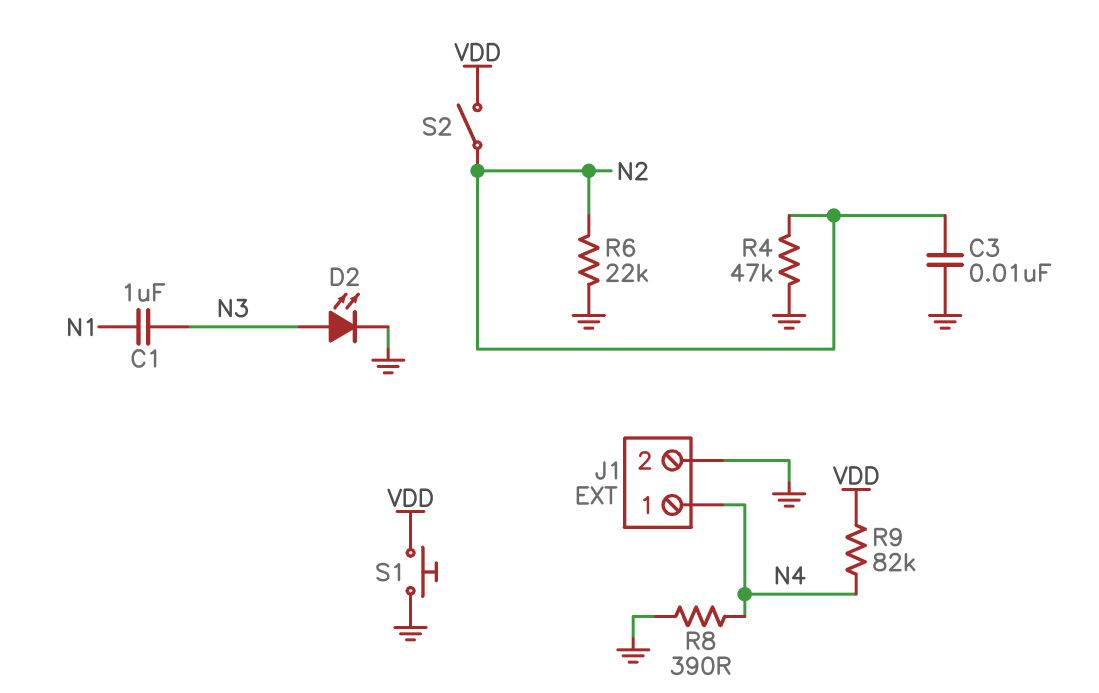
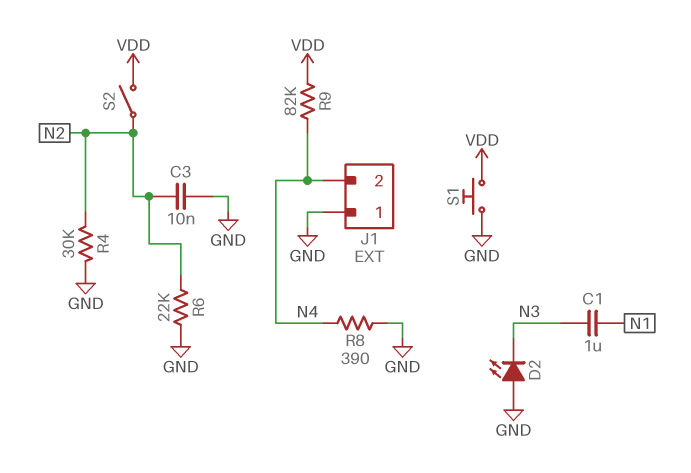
D2: LED (A N3, K GND) -> LED (A GND, K N3)
J1 pin 1: N4 -> GND
J1 pin 2: GND -> N4
R4: 47k (GND, N2) -> 30k (GND, N2)

